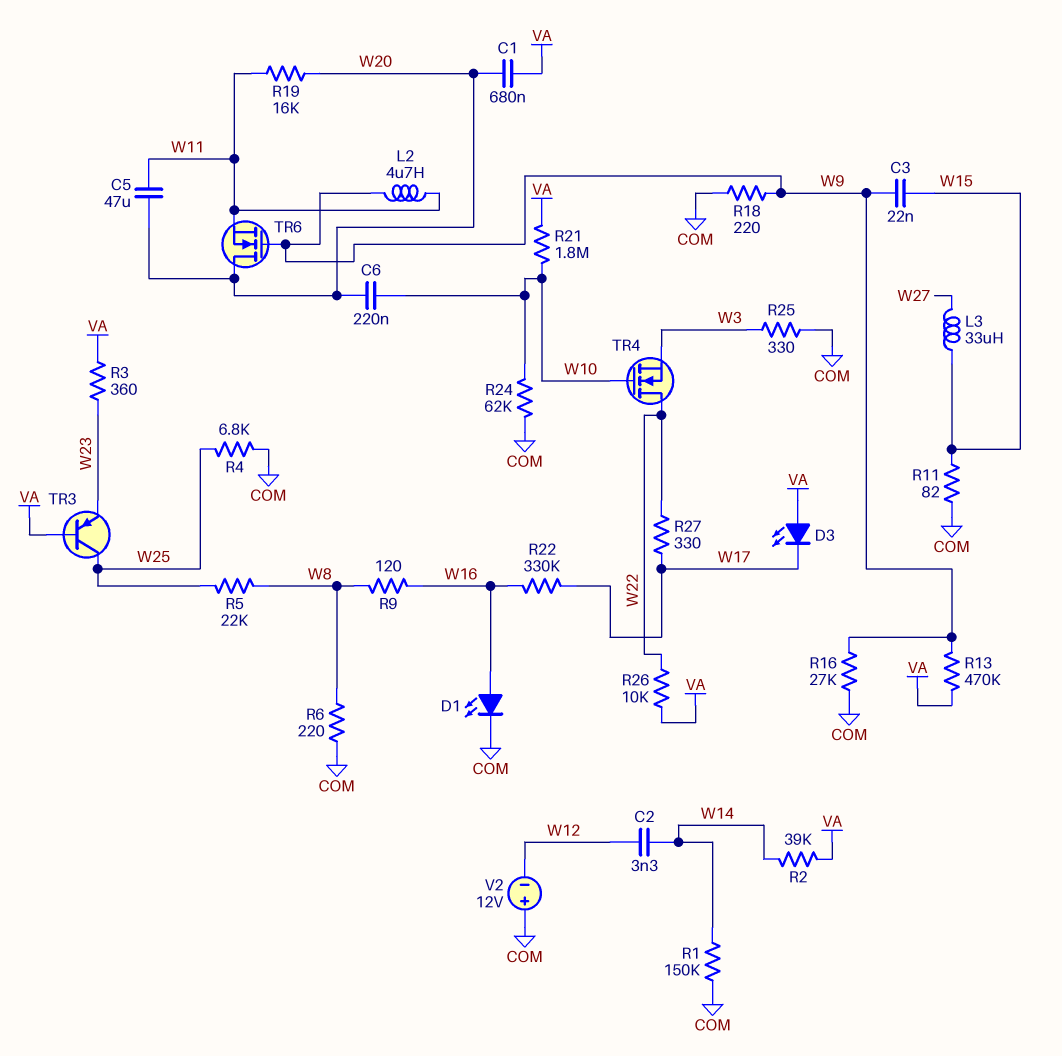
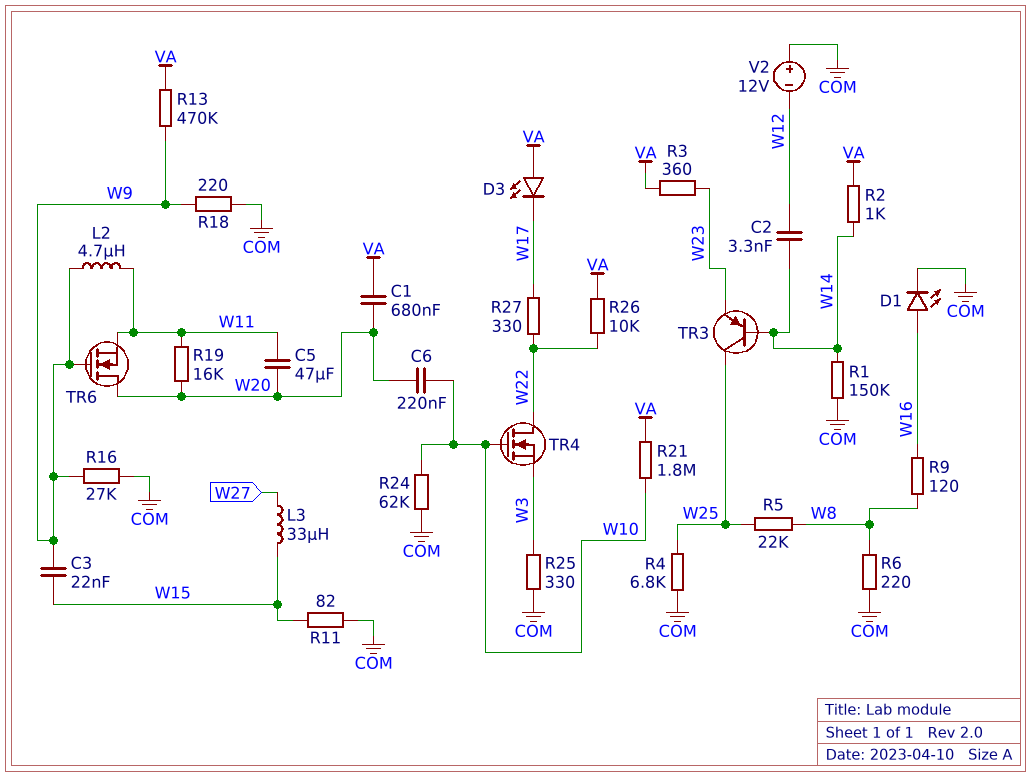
R2: 39k (VA, W14) -> 1k (VA, W14)
R22: 330k (W16, W17) -> none
TR3: PNP (B VA, C W25, E W23) -> PNP (B W14, C W25, E W23)

